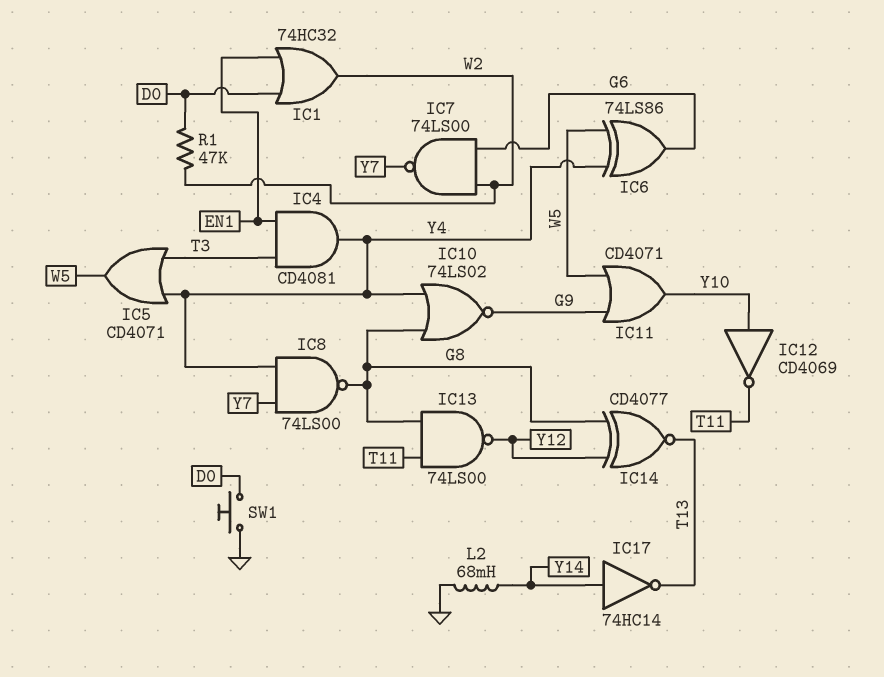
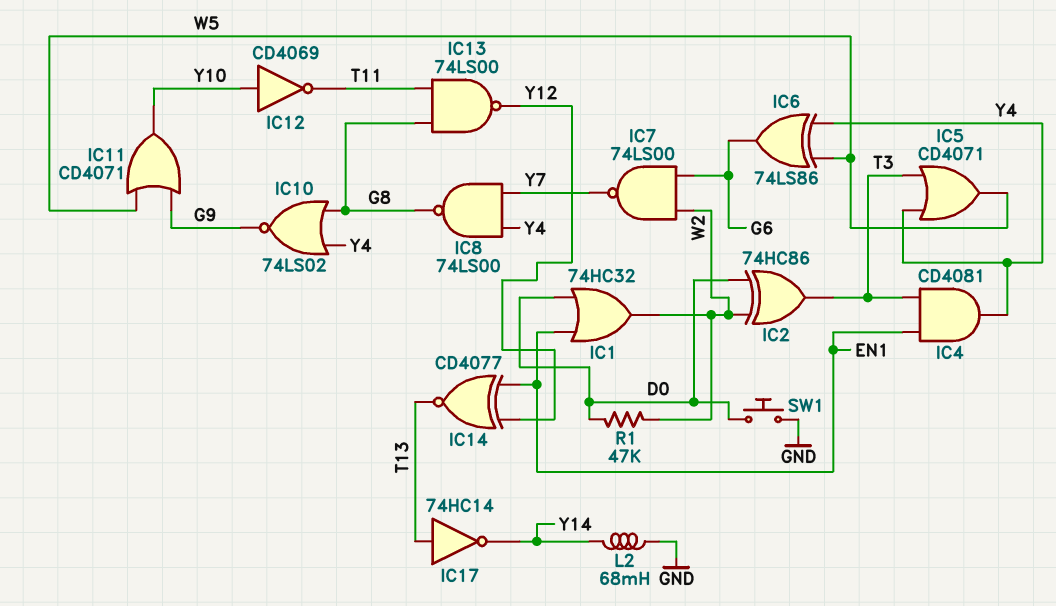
IC2: none -> XOR 74HC86 (in D0, in W2, out T3)
IC14: XNOR CD4077 (in G8, in Y12, out T13) -> XNOR CD4077 (in EN1, in Y12, out T13)
IC17: NOT 74HC14 (in Y14, out T13) -> NOT 74HC14 (in T13, out Y14)

